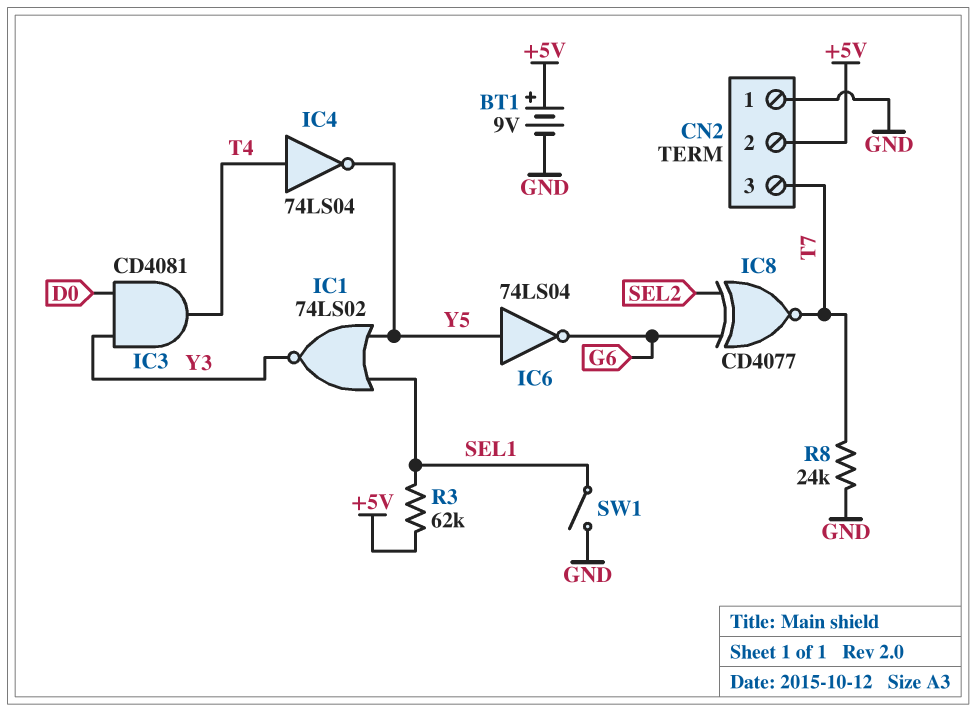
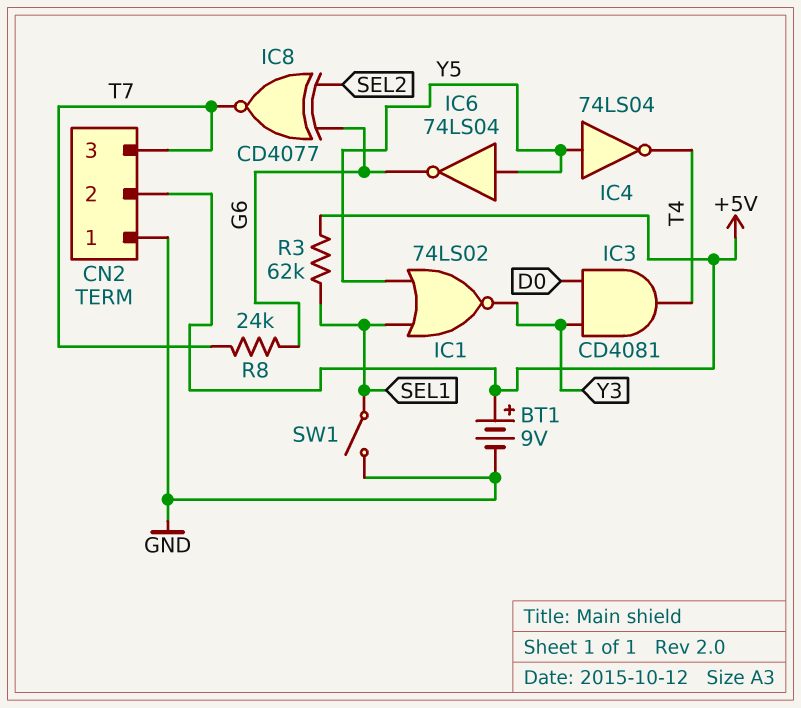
IC4: NOT 74LS04 (in T4, out Y5) -> NOT 74LS04 (in Y5, out T4)
R8: 24k (GND, T7) -> 24k (G6, T7)

